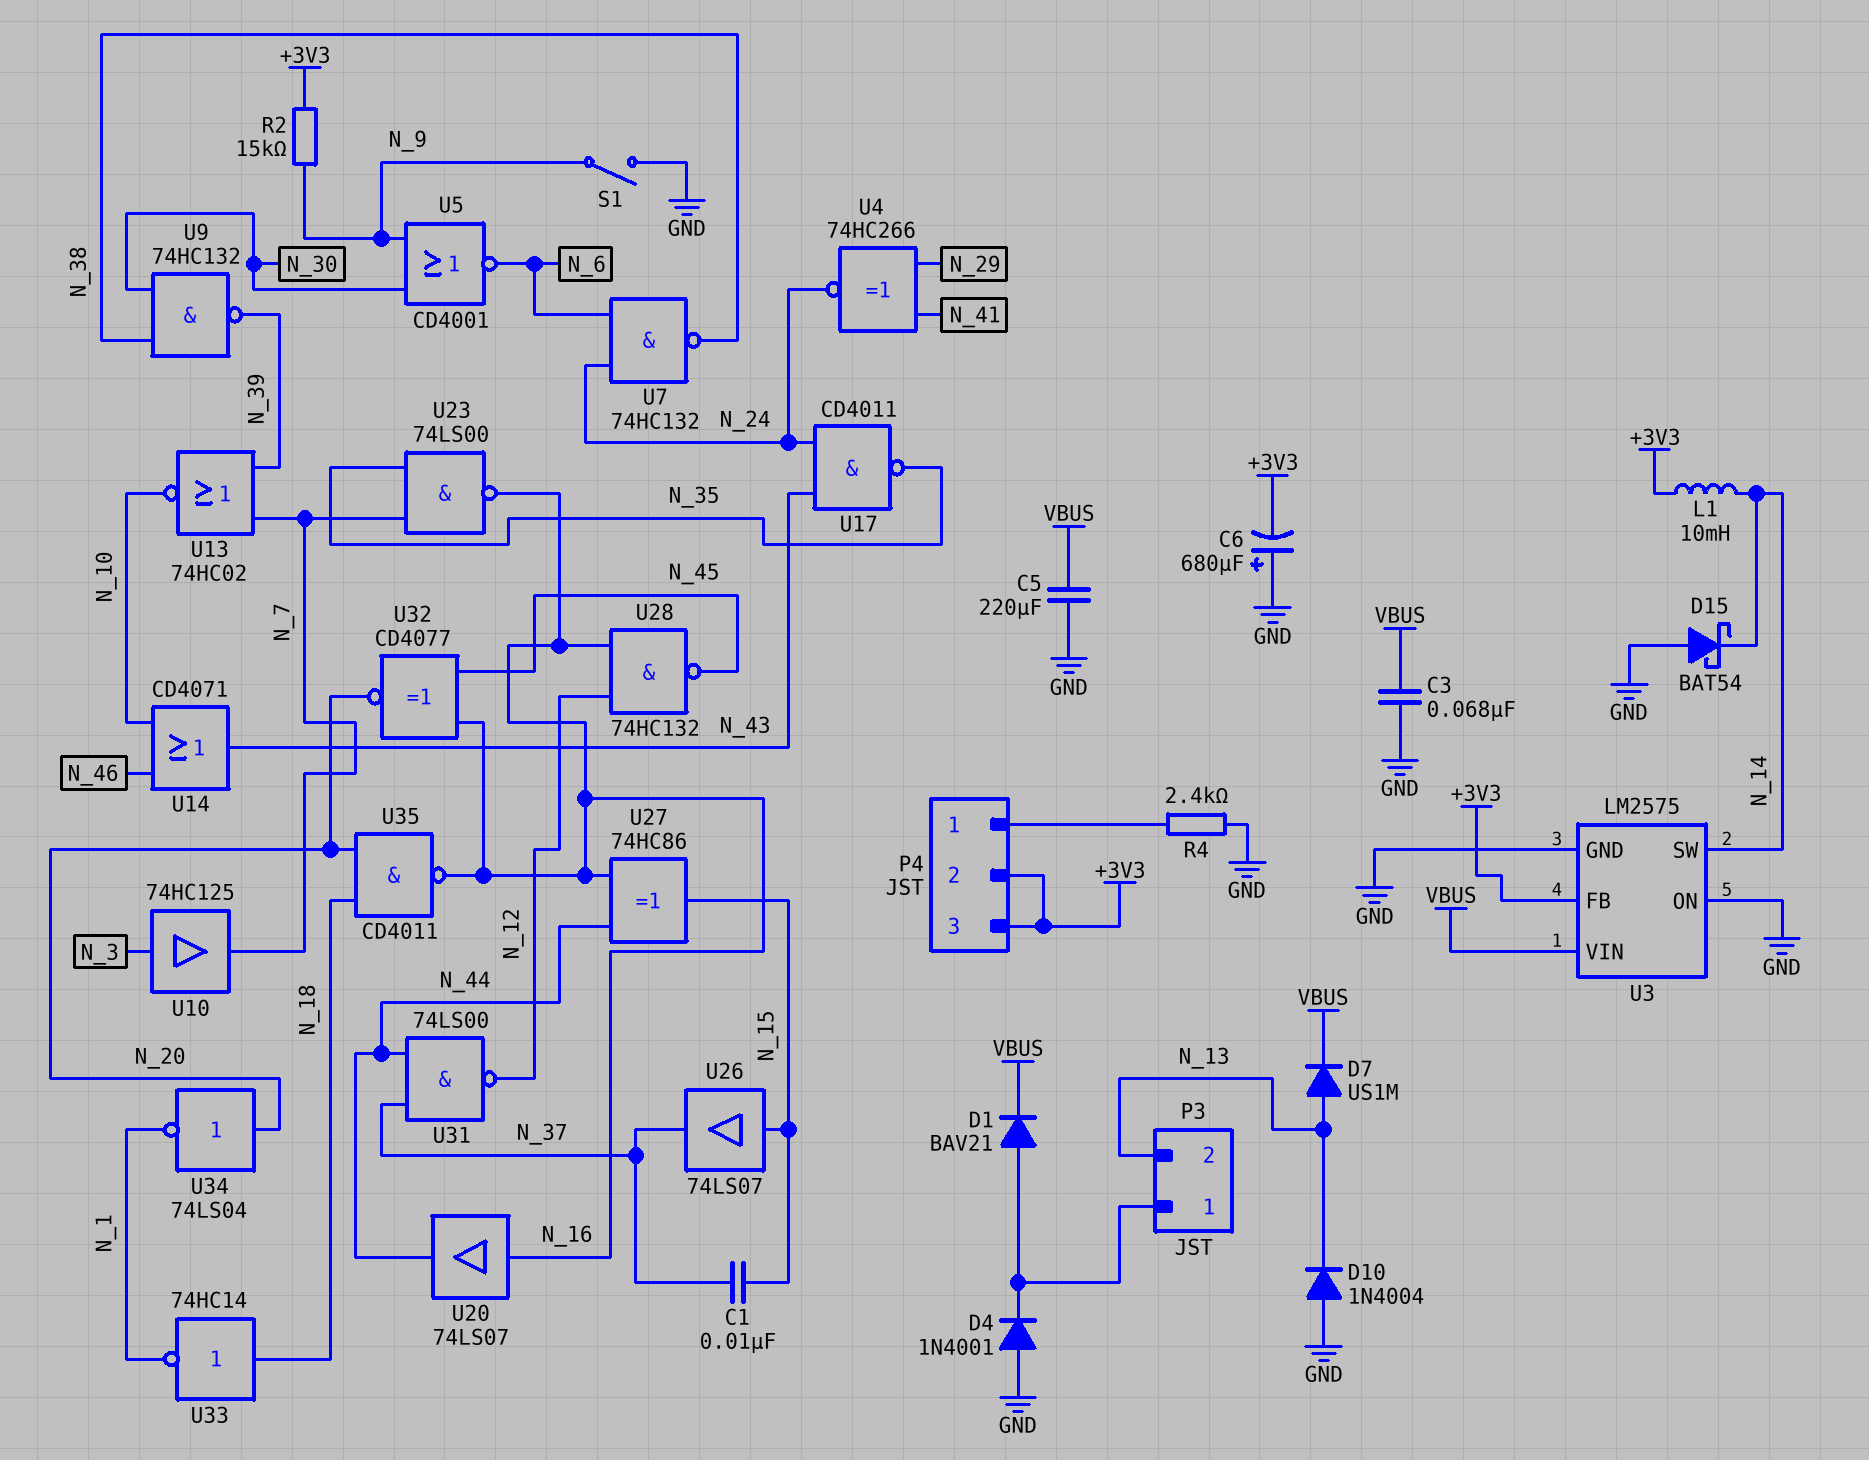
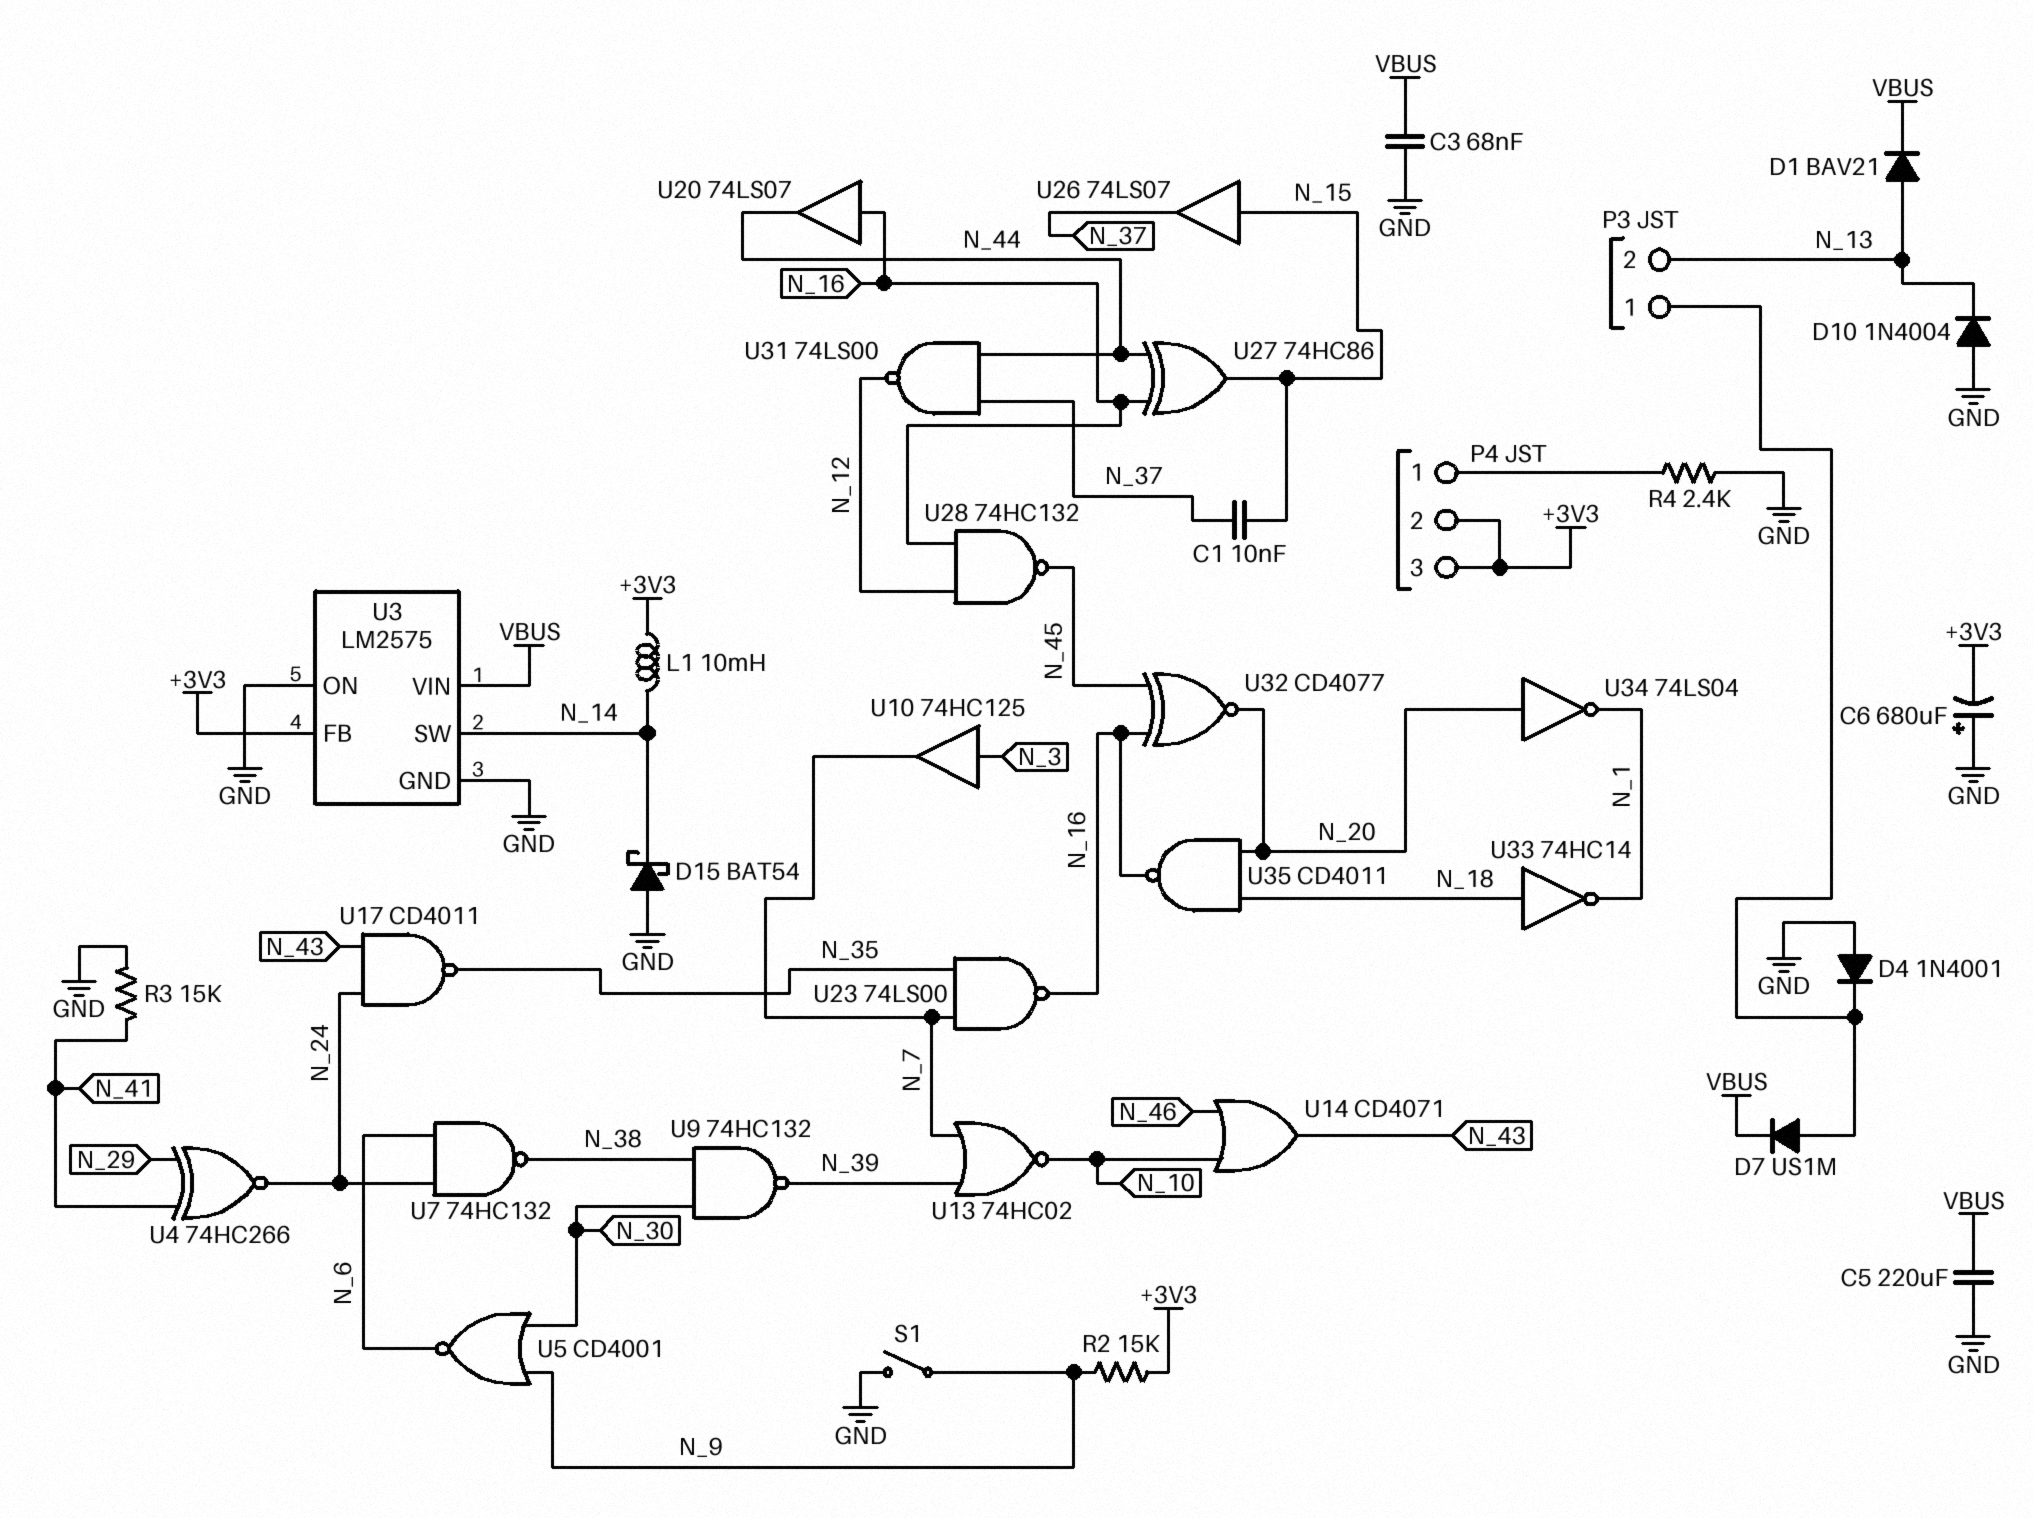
D1: diode BAV21 (A P3/1, K VBUS) -> diode BAV21 (A N_13, K VBUS)
D7: diode US1M (A N_13, K VBUS) -> diode US1M (A P3/1, K VBUS)
R3: none -> 15k (GND, N_41)

